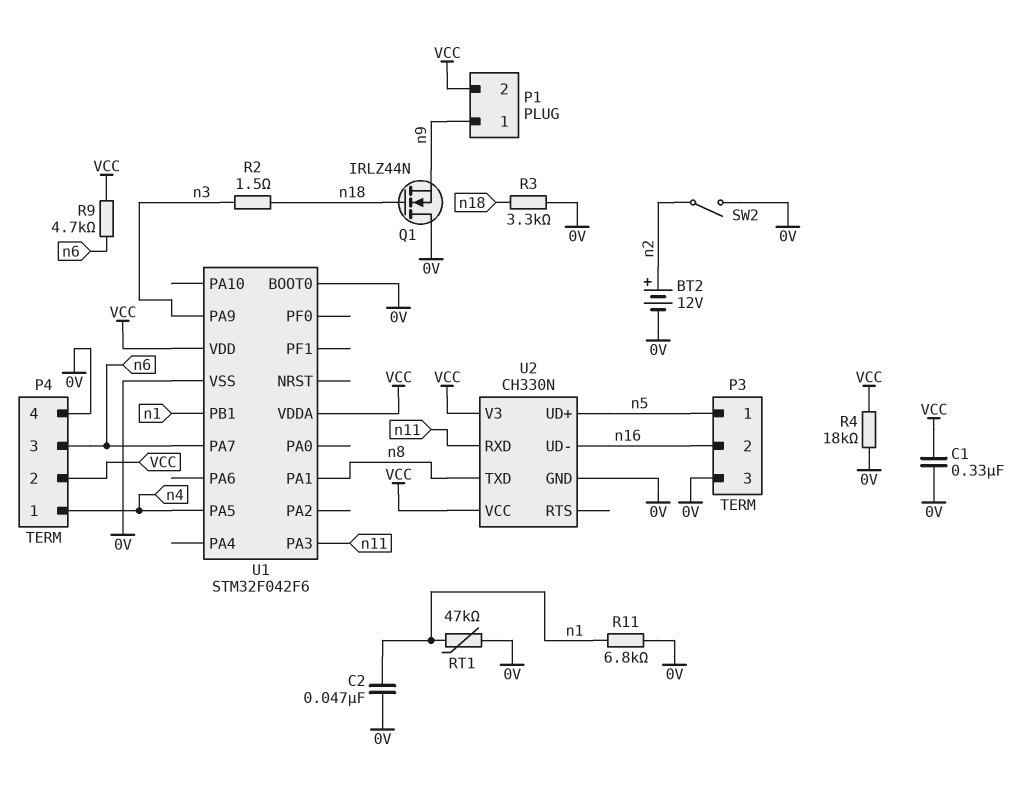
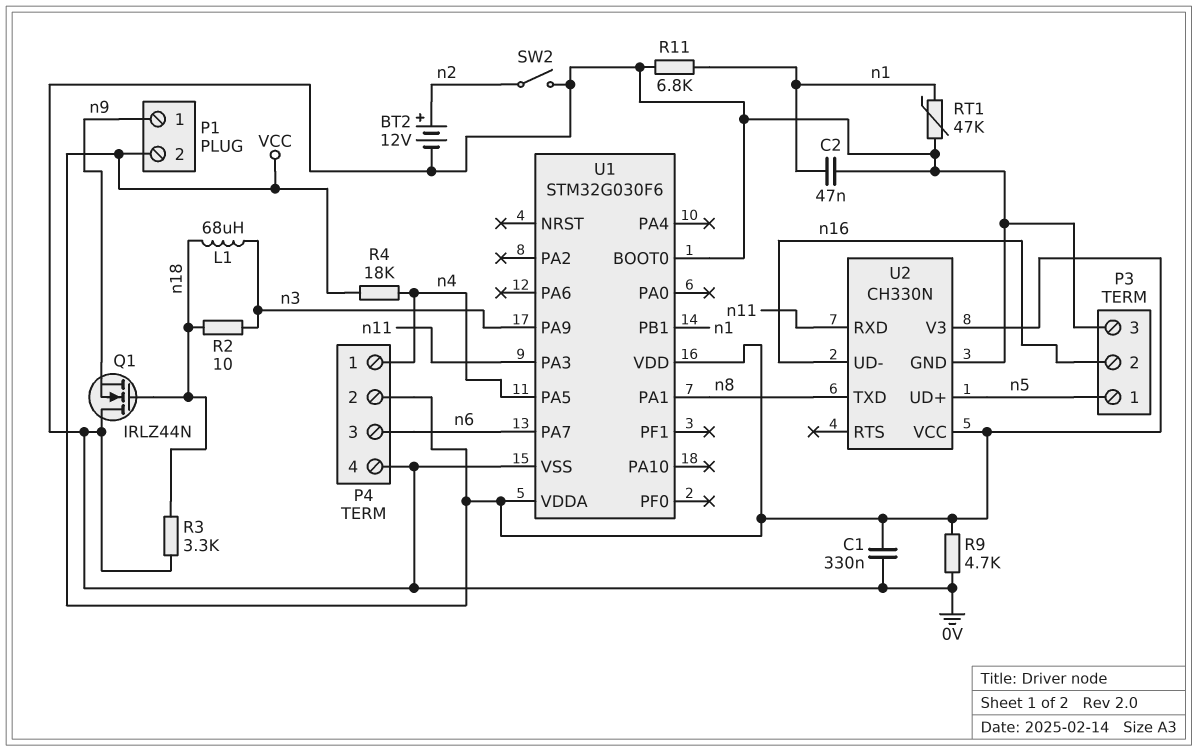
L1: none -> 68uH (n3, n18)
R2: 1.5 (n3, n18) -> 10 (n3, n18)
R4: 18k (0V, VCC) -> 18k (VCC, n4)
R9: 4.7k (VCC, n6) -> 4.7k (0V, VCC)
U1: STM32F042F6 -> STM32G030F6

